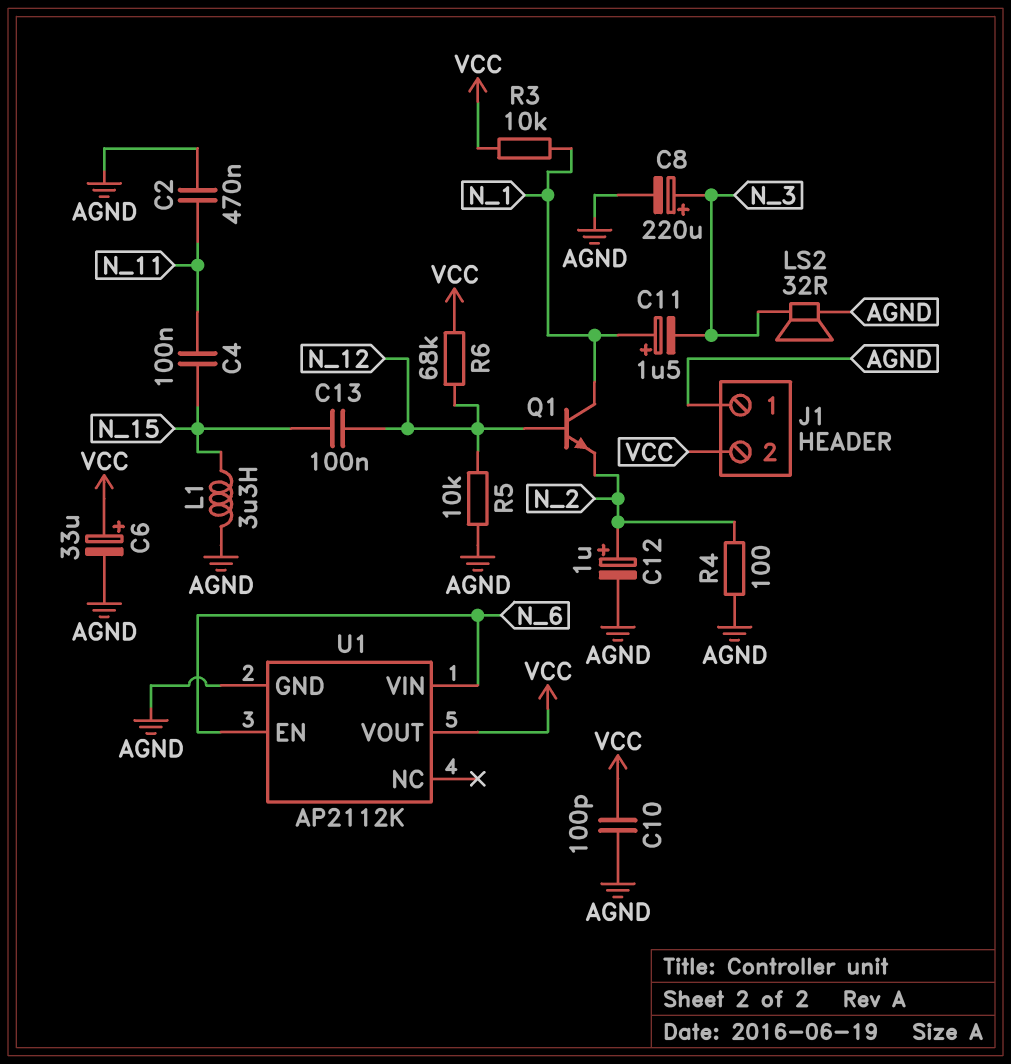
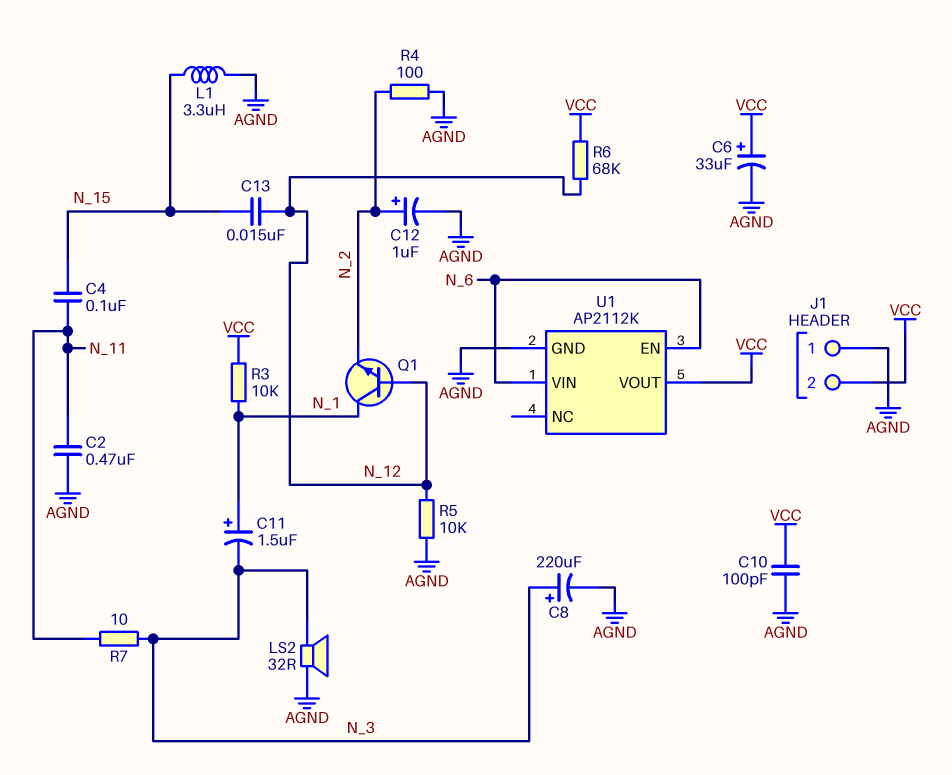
C13: 100nF (N_12, N_15) -> 15nF (N_12, N_15)
R7: none -> 10 (N_3, N_11)

